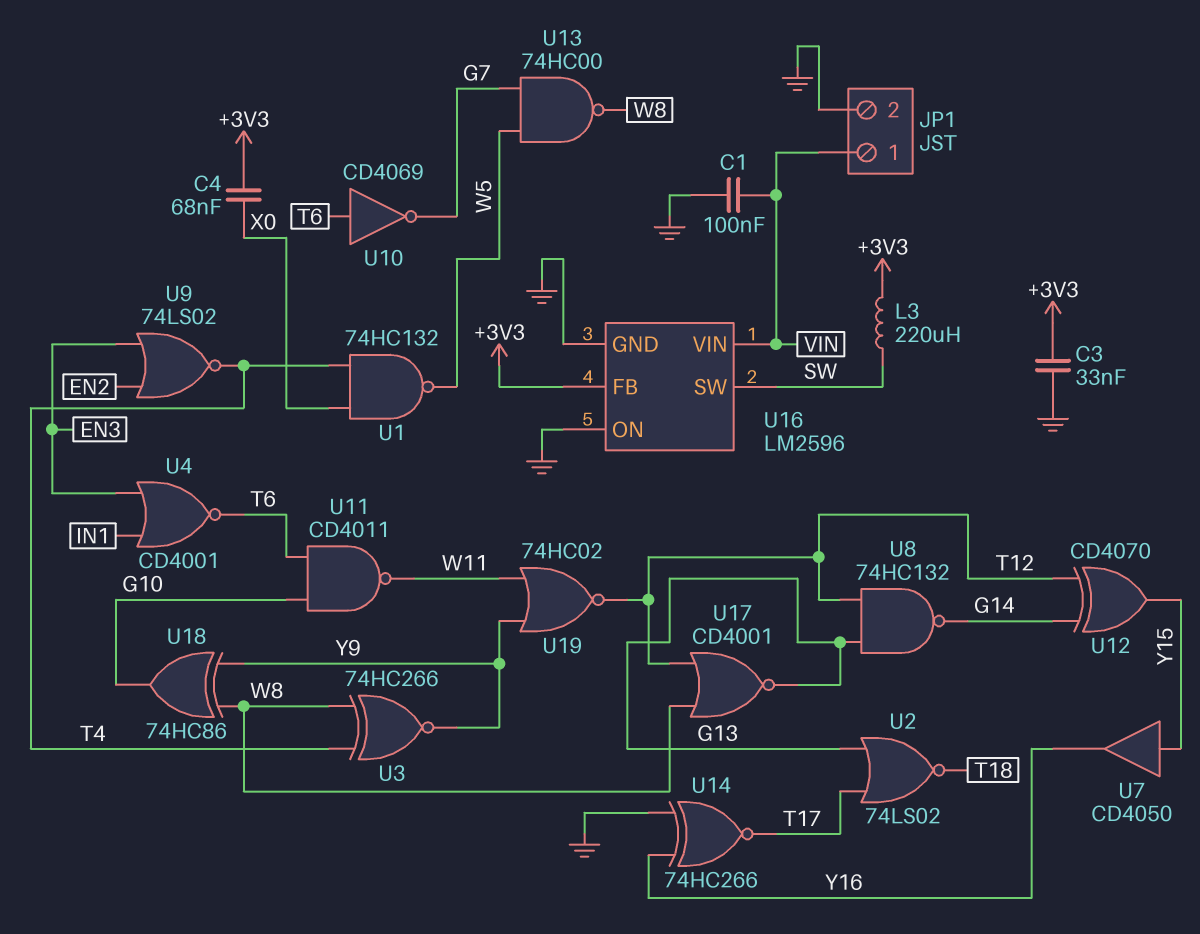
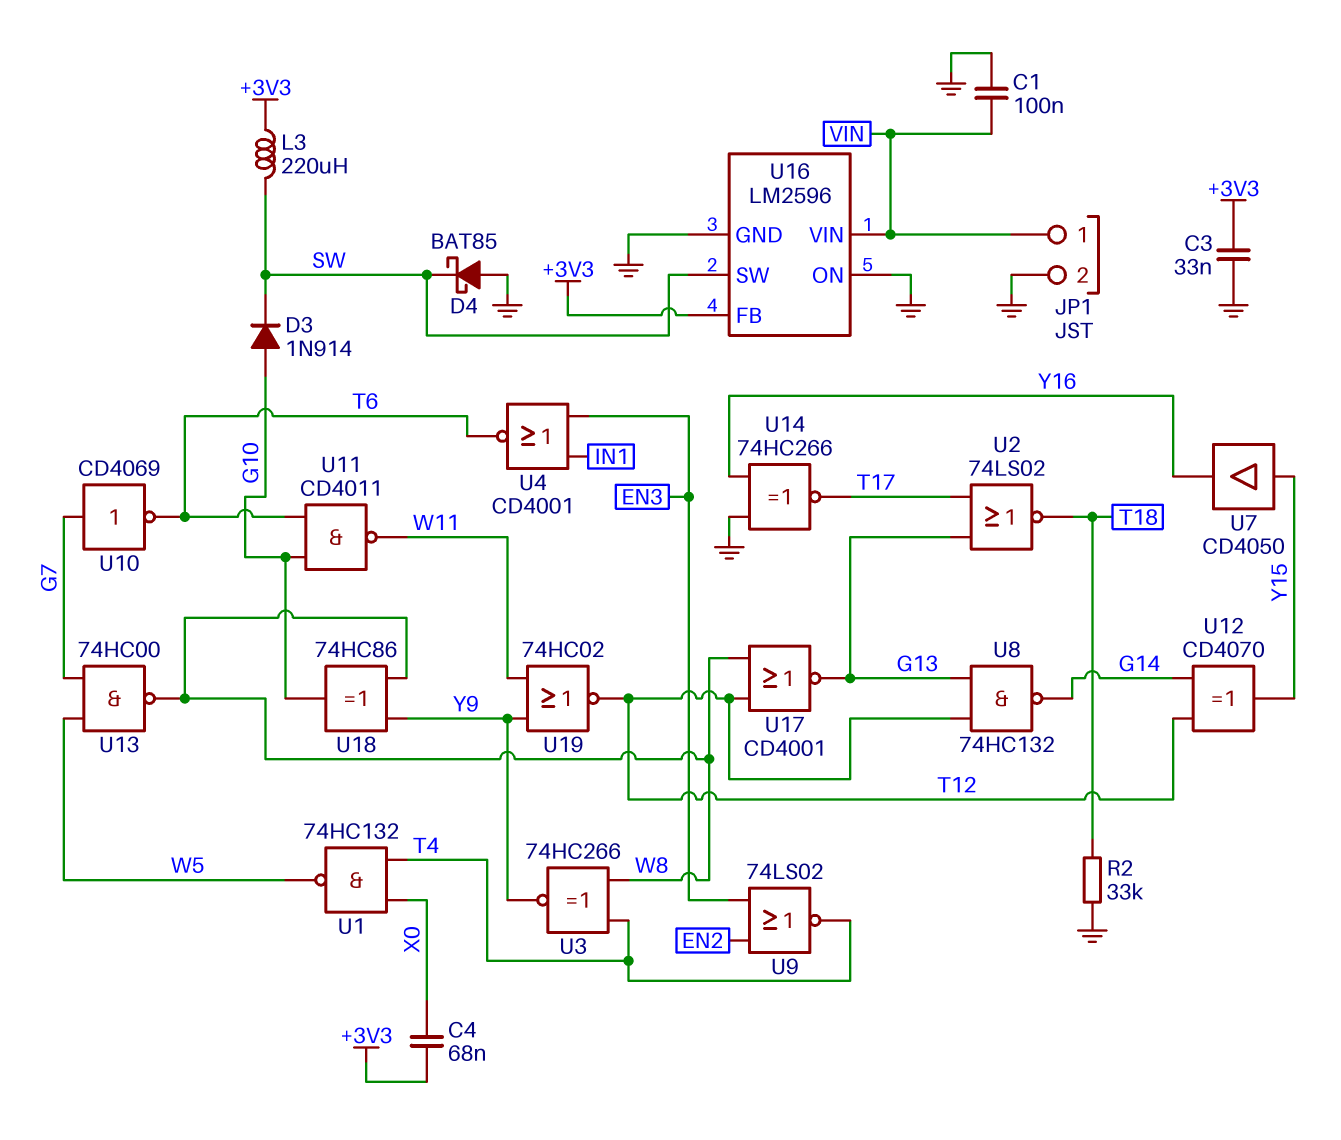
D3: none -> diode 1N914 (A G10, K SW)
D4: none -> schottky BAT85 (A GND, K SW)
R2: none -> 33k (GND, T18)
U10: NOT CD4069 (in T6, out G7) -> NOT CD4069 (in G7, out T6)

